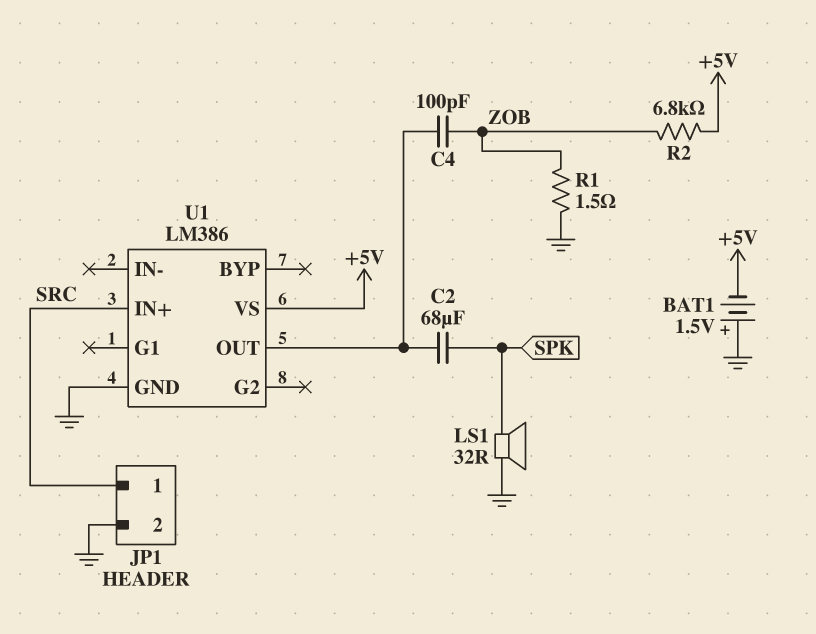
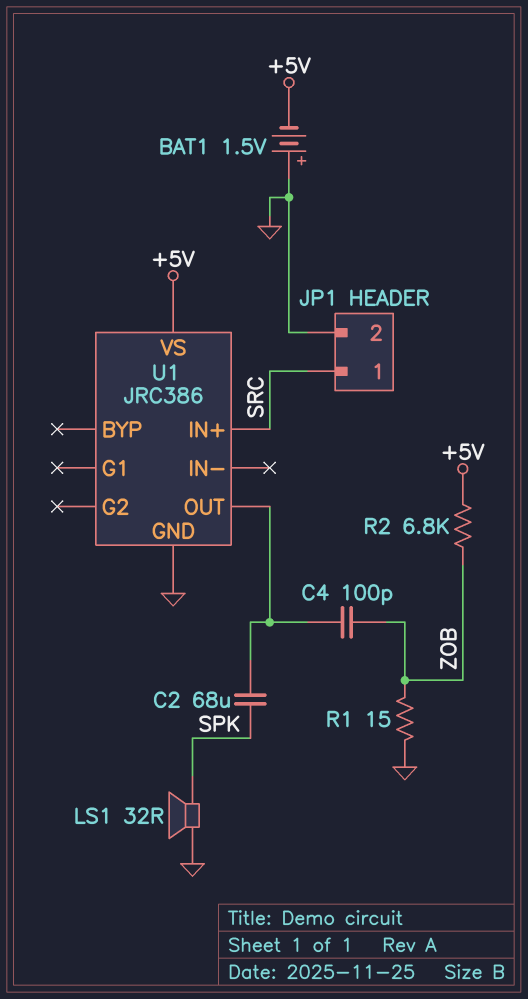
R1: 1.5 (GND, ZOB) -> 15 (GND, ZOB)
U1: LM386 -> JRC386

